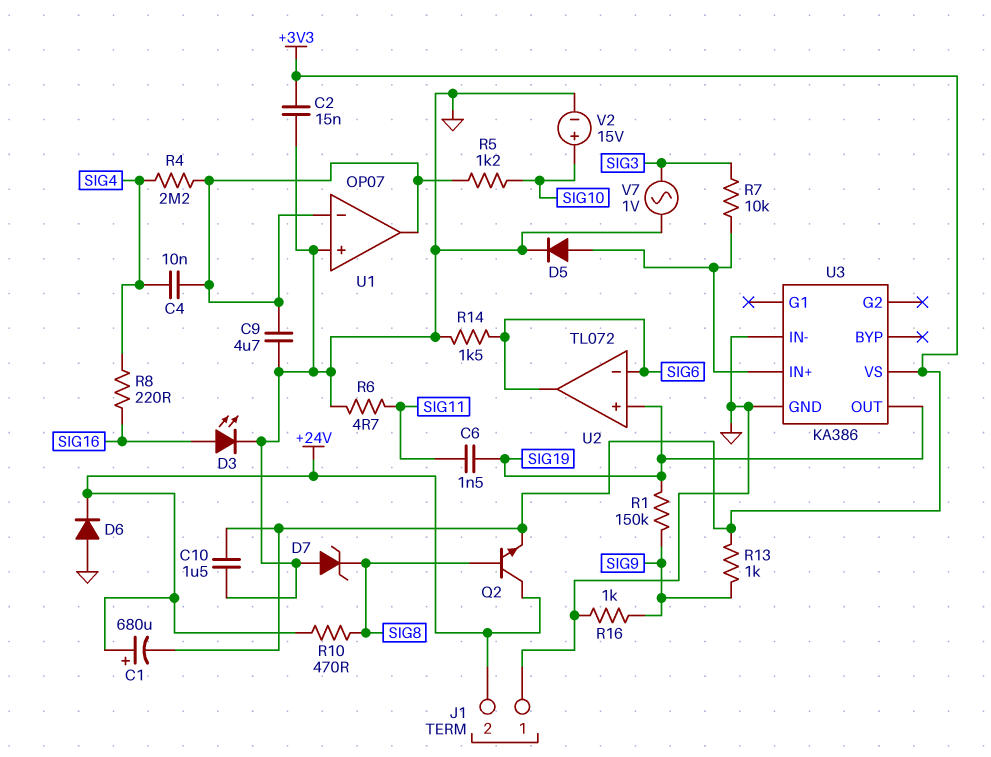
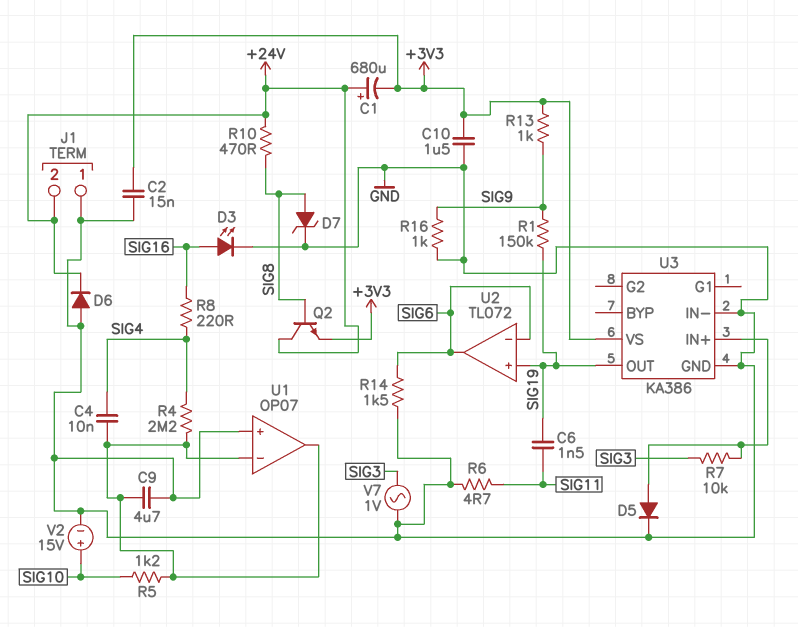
D7: zener (A GND, K SIG8) -> zener (A SIG8, K GND)

